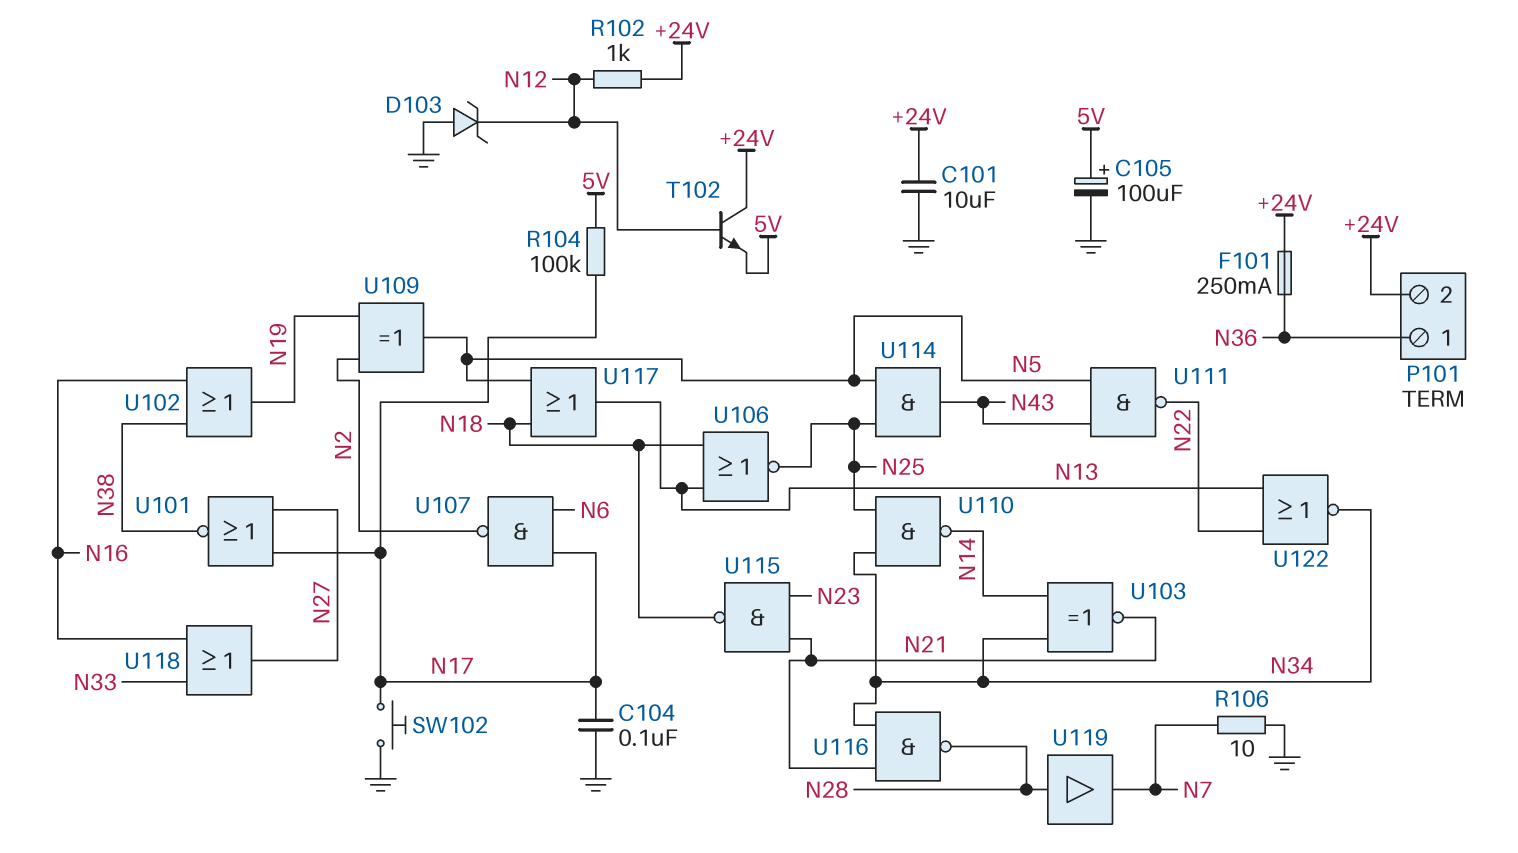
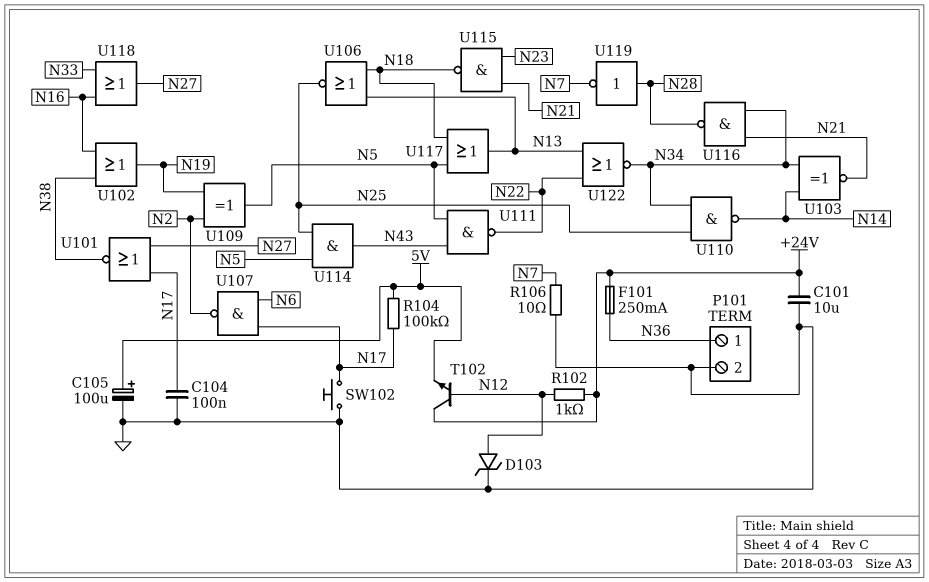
D103: zener (A GND, K N12) -> zener (A N12, K GND)
P101 pin 2: +24V -> GND
U119: buffer (in N28, out N7) -> NOT (in N28, out N7)

